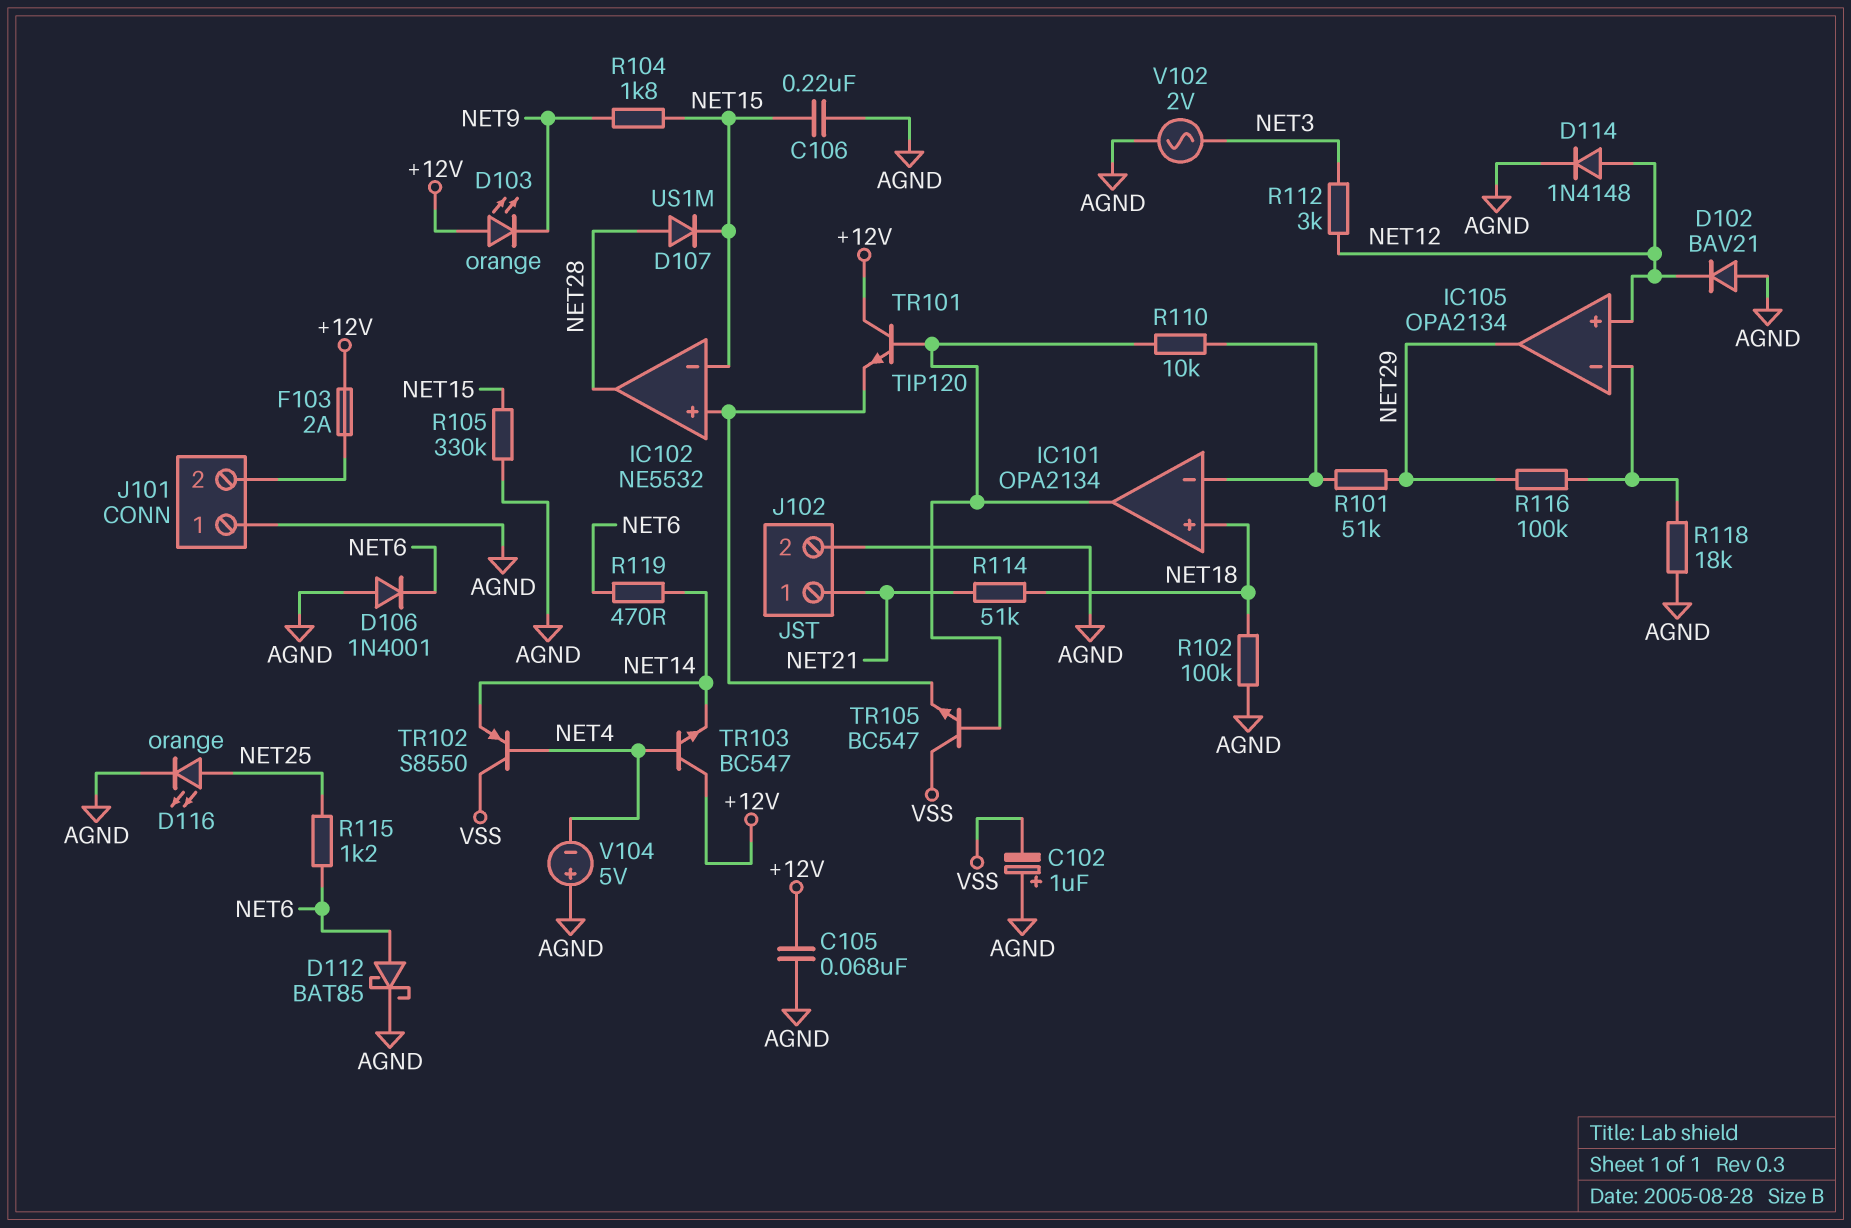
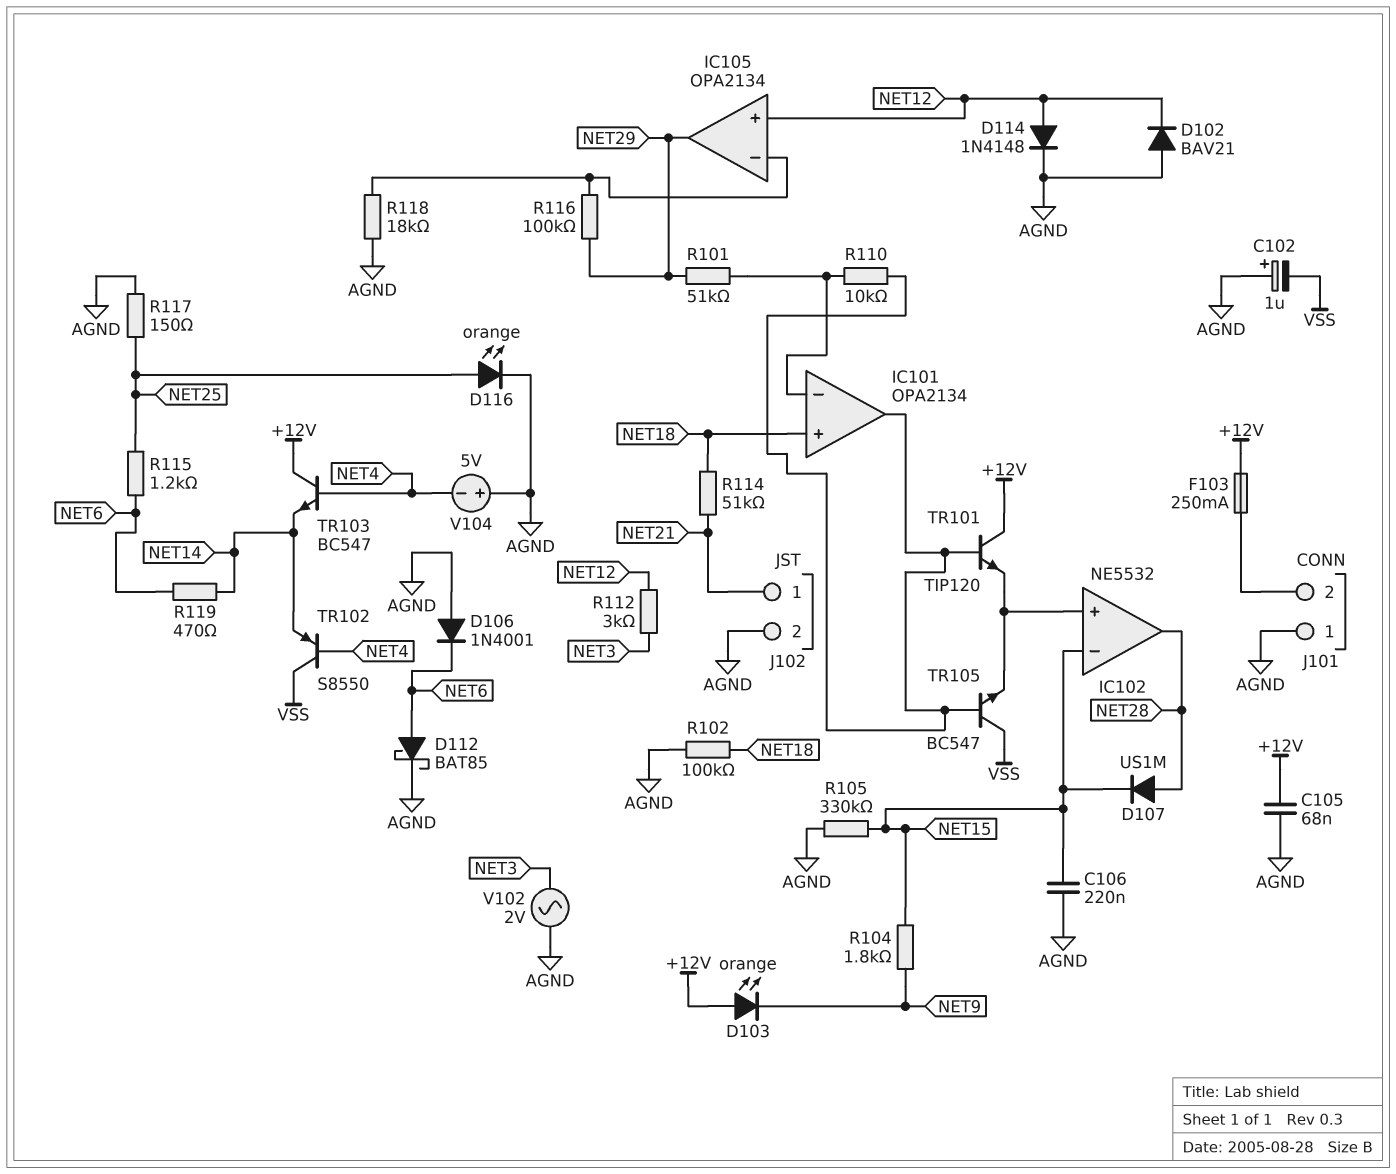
F103: 2A (+12V, J101/2) -> 250mA (+12V, J101/2)
R117: none -> 150 (AGND, NET25)

